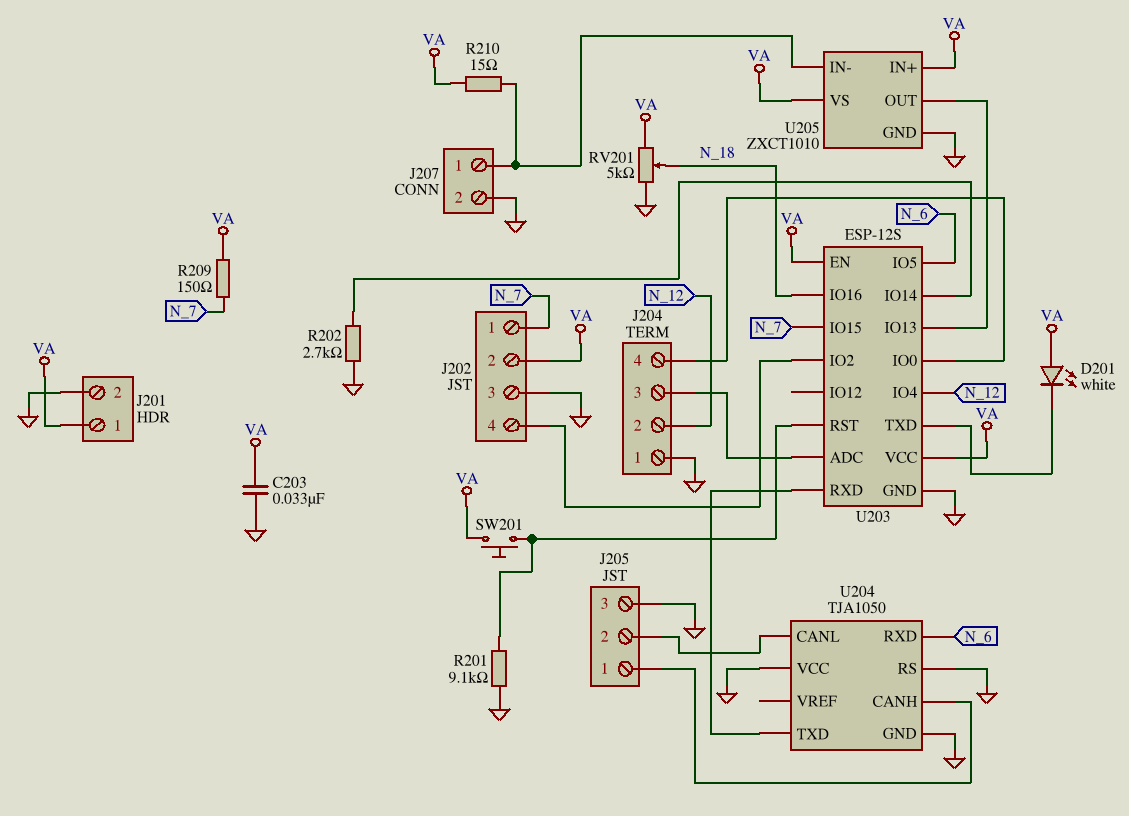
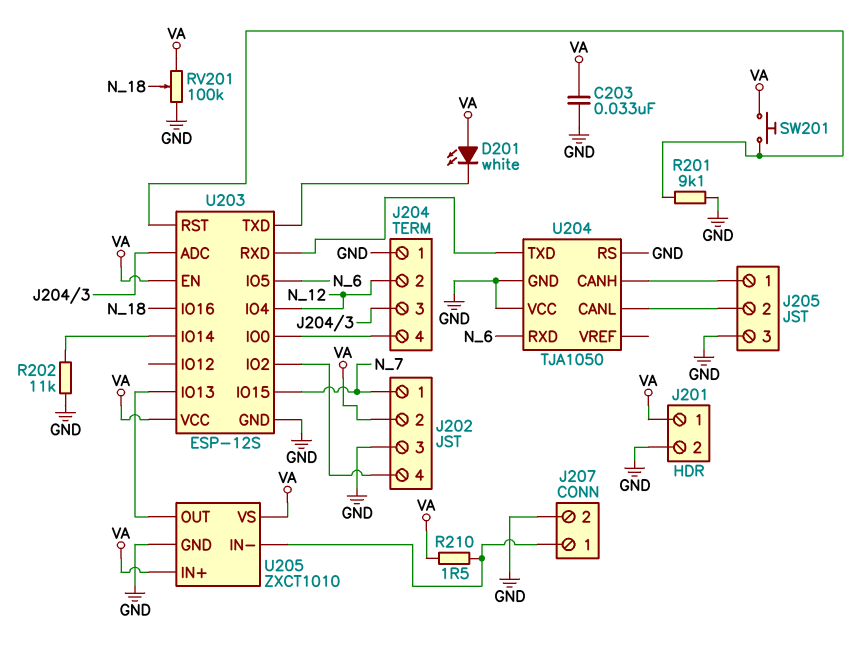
R202: 2.7k (GND, U203/IO14) -> 11k (GND, U203/IO14)
R209: 150 (N_7, VA) -> none
R210: 15 (J207/1, VA) -> 1.5 (J207/1, VA)
RV201: 5k (GND, VA, wiper N_18) -> 100k (GND, VA, wiper N_18)

